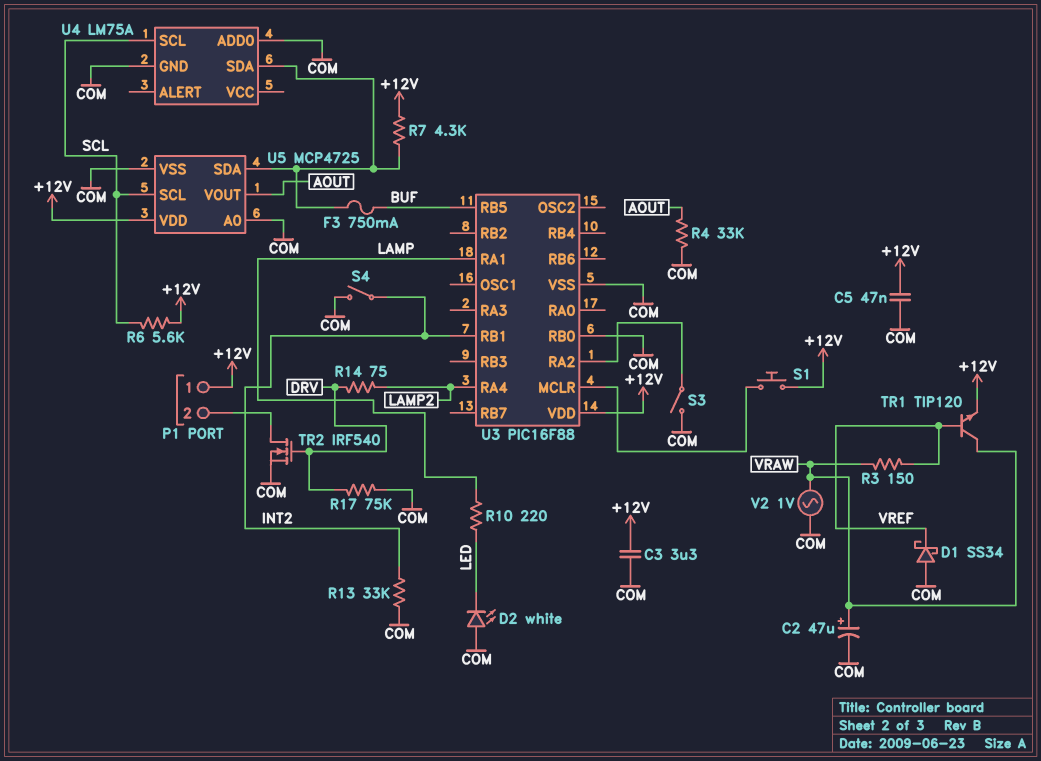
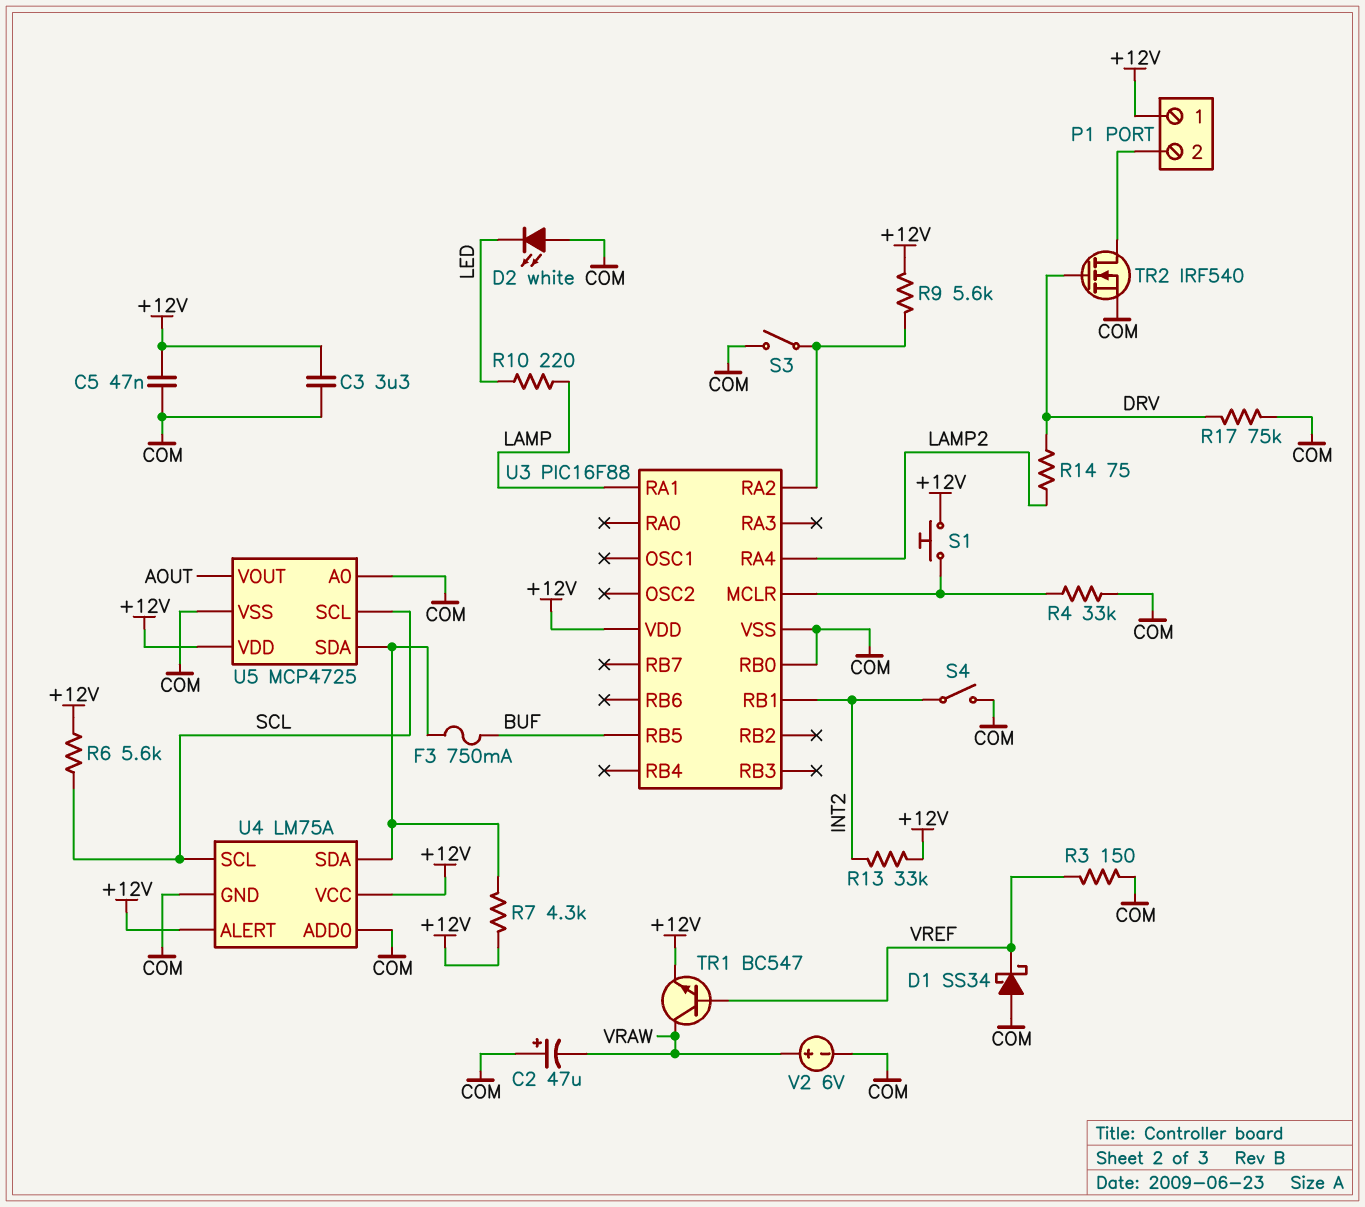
C2: 47uF (plus VRAW, minus COM) -> 47uF (plus COM, minus VRAW)
R3: 150 (VRAW, VREF) -> 150 (COM, VREF)
R4: 33k (AOUT, COM) -> 33k (COM, U3/MCLR)
R9: none -> 5.6k (+12V, U3/RA2)
R13: 33k (COM, INT2) -> 33k (+12V, INT2)
TR1: NPN TIP120 (B VREF, C VRAW, E +12V) -> NPN BC547 (B VREF, C VRAW, E +12V)
U4 pin ALERT: none -> +12V
U4 pin VCC: none -> +12V
V2: AC 1V (COM, VRAW) -> 6V (plus VRAW, minus COM)

